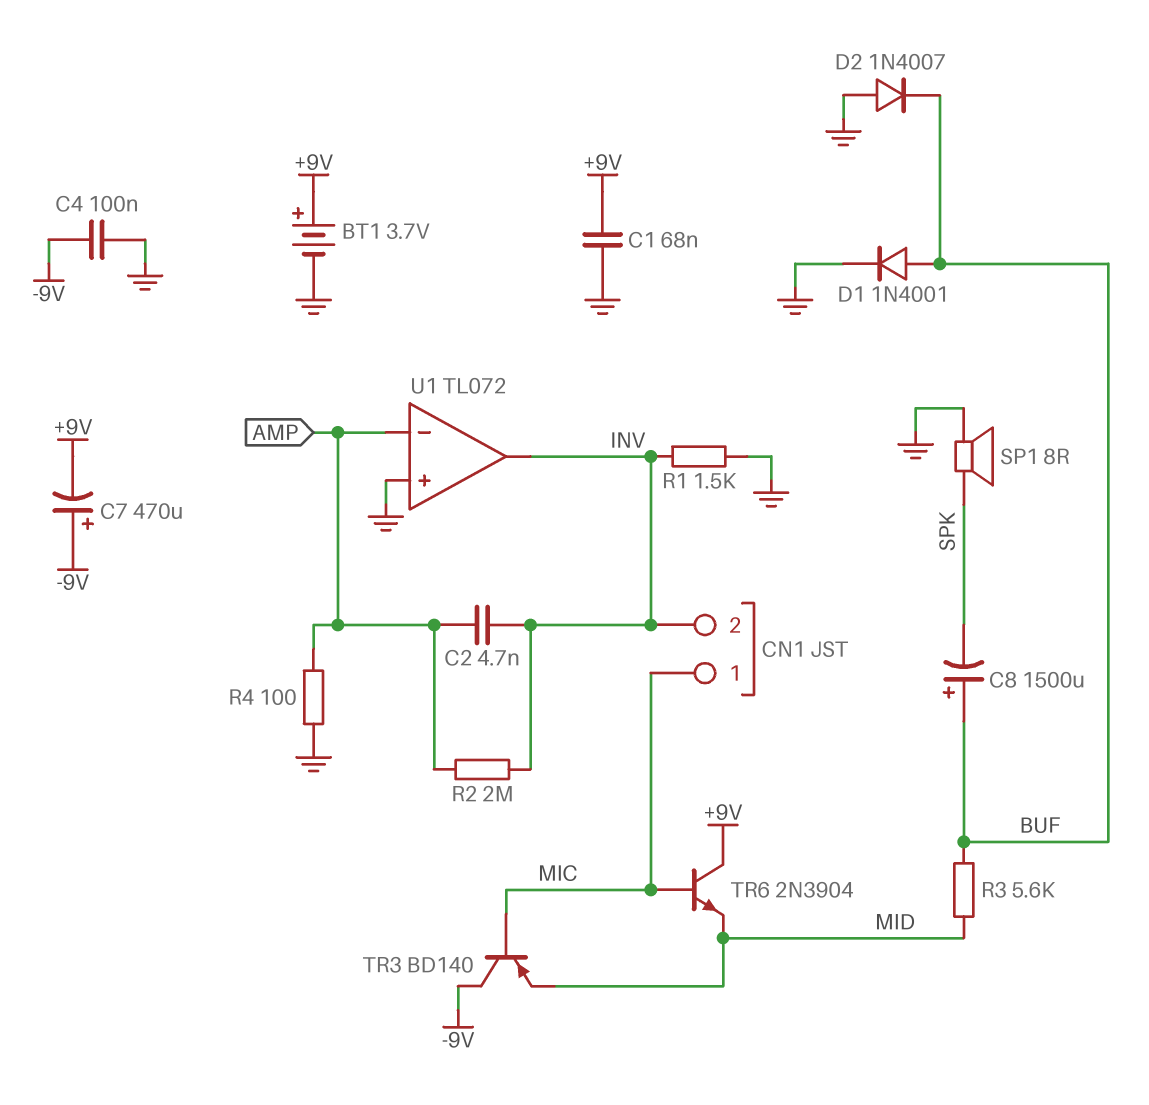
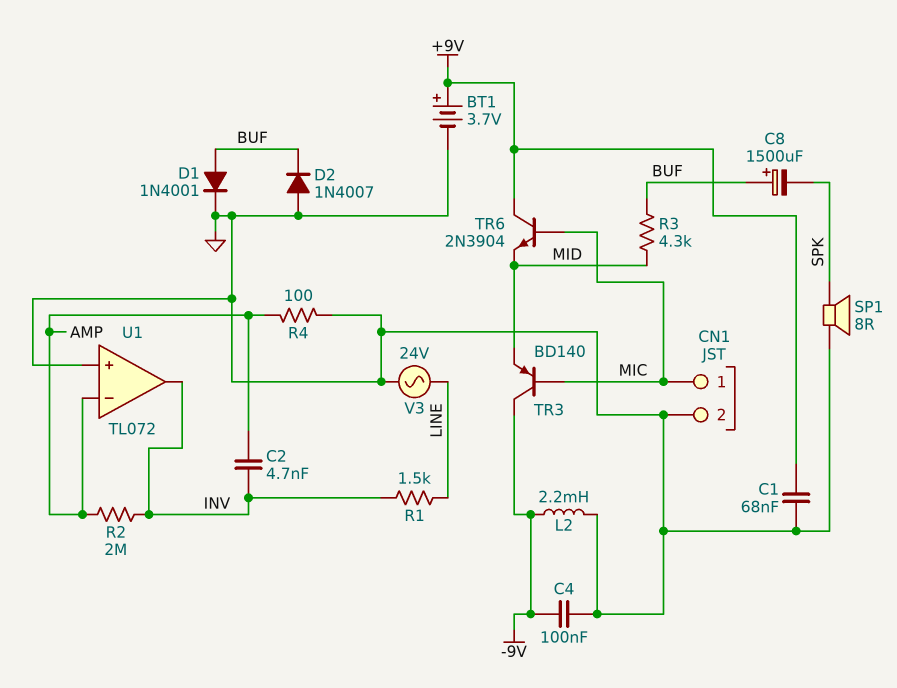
C7: 470uF (plus -9V, minus +9V) -> none
CN1 pin 2: INV -> GND
L2: none -> 2.2mH (-9V, GND)
R1: 1.5k (GND, INV) -> 1.5k (INV, LINE)
R3: 5.6k (BUF, MID) -> 4.3k (BUF, MID)
V3: none -> AC 24V (GND, LINE)

